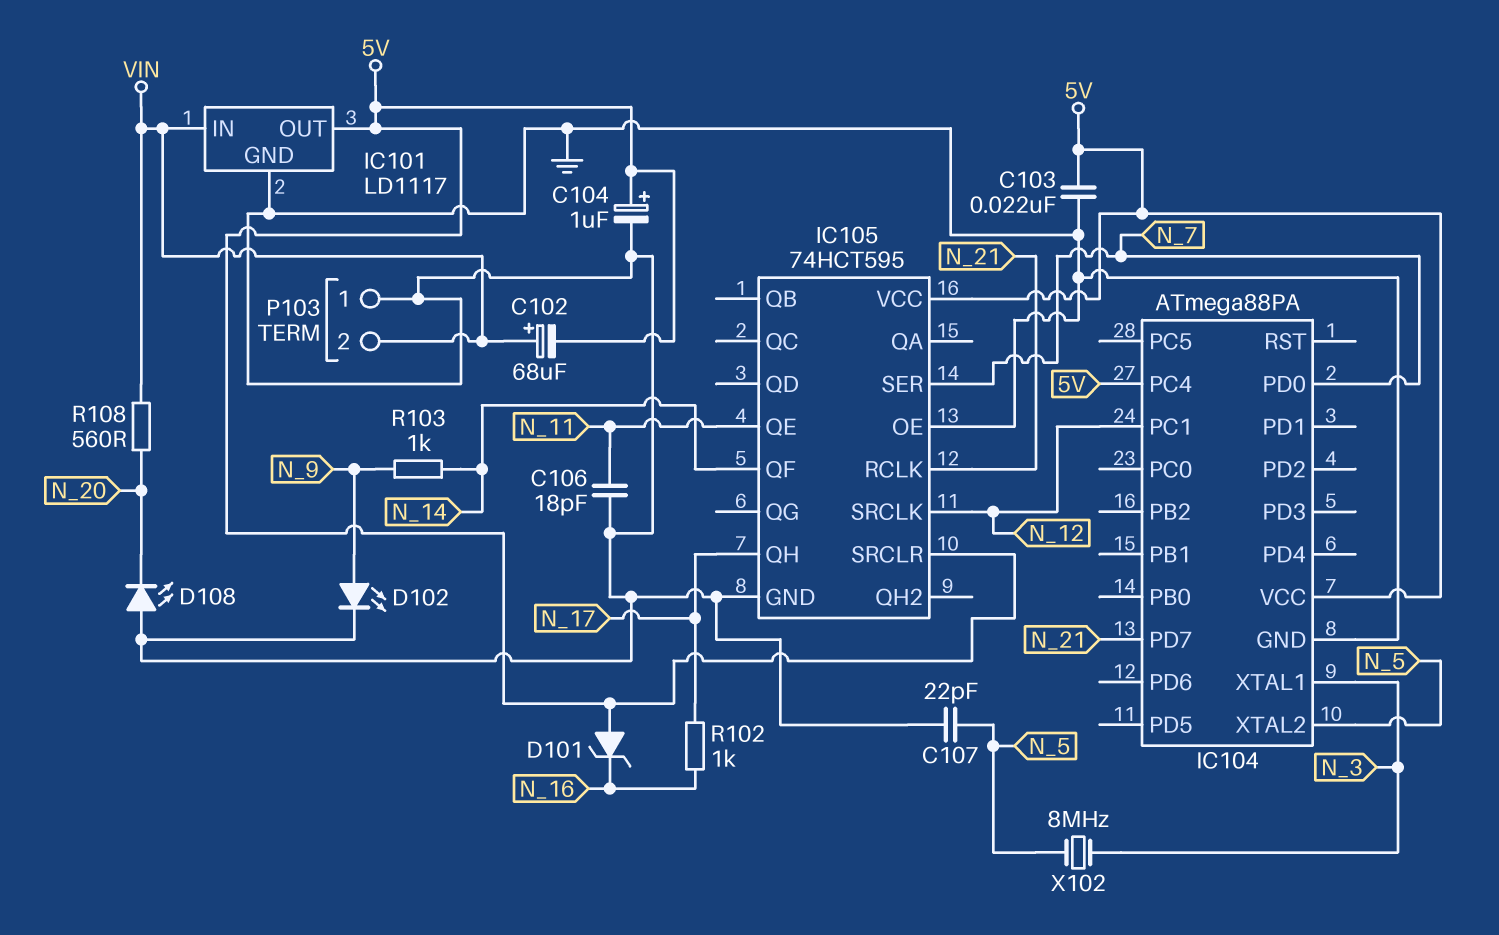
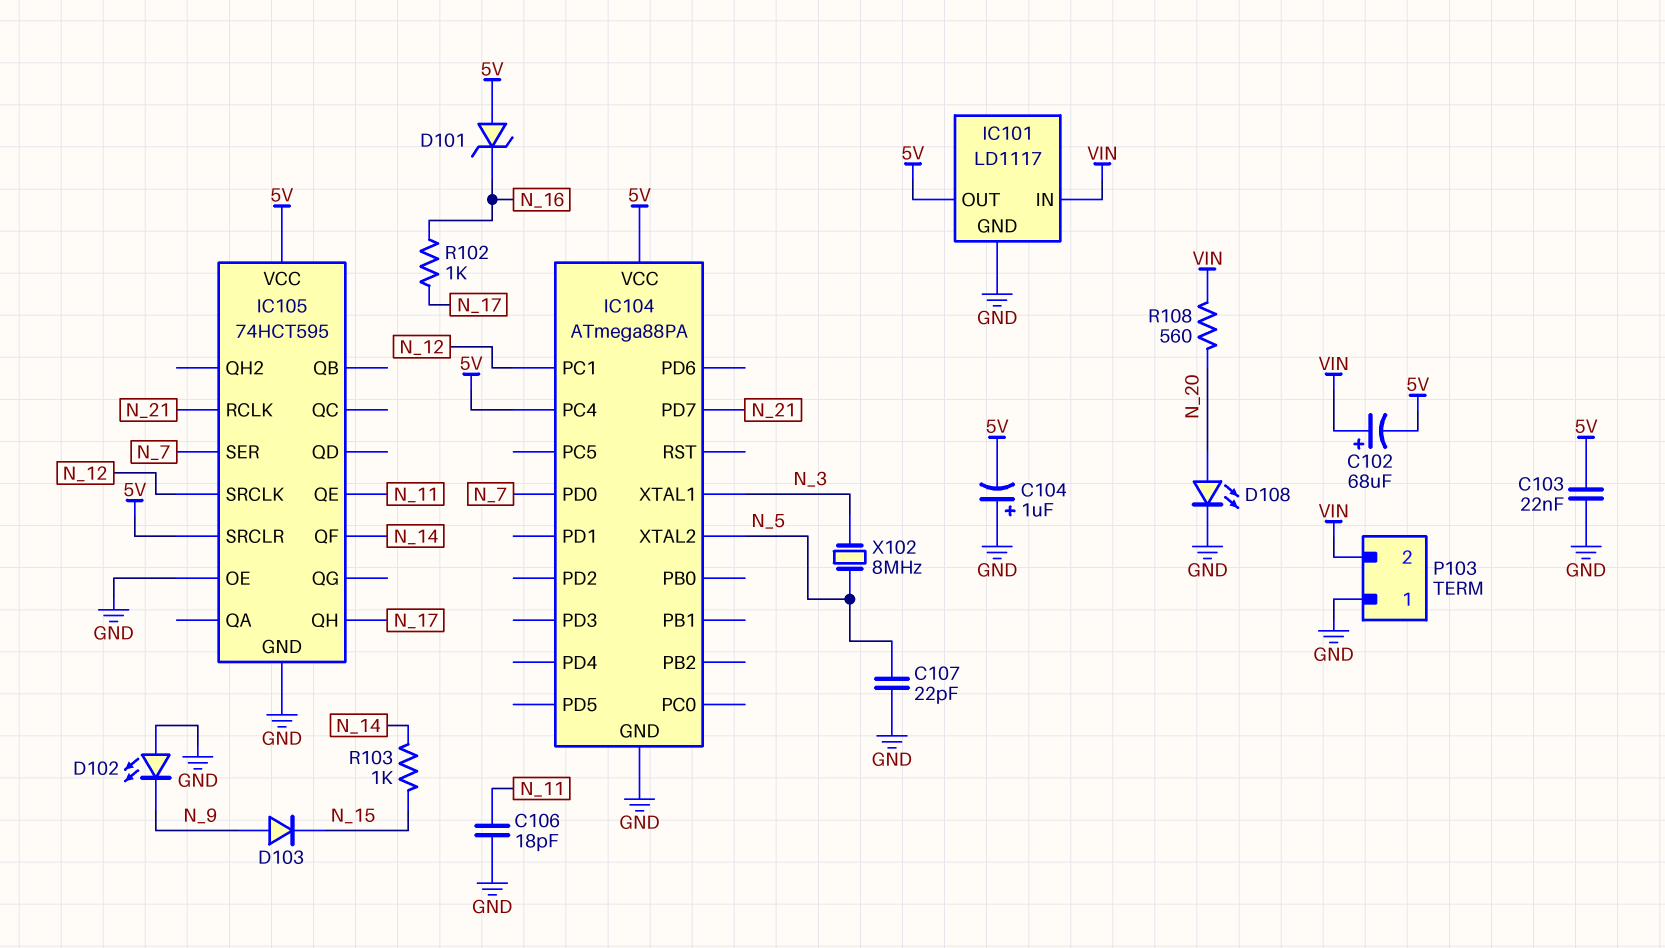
C104: 1uF (plus 5V, minus GND) -> 1uF (plus GND, minus 5V)
D102: LED (A N_9, K GND) -> LED (A GND, K N_9)
D103: none -> diode (A N_9, K N_15)
D108: LED (A GND, K N_20) -> LED (A N_20, K GND)
R103: 1k (N_9, N_14) -> 1k (N_14, N_15)

